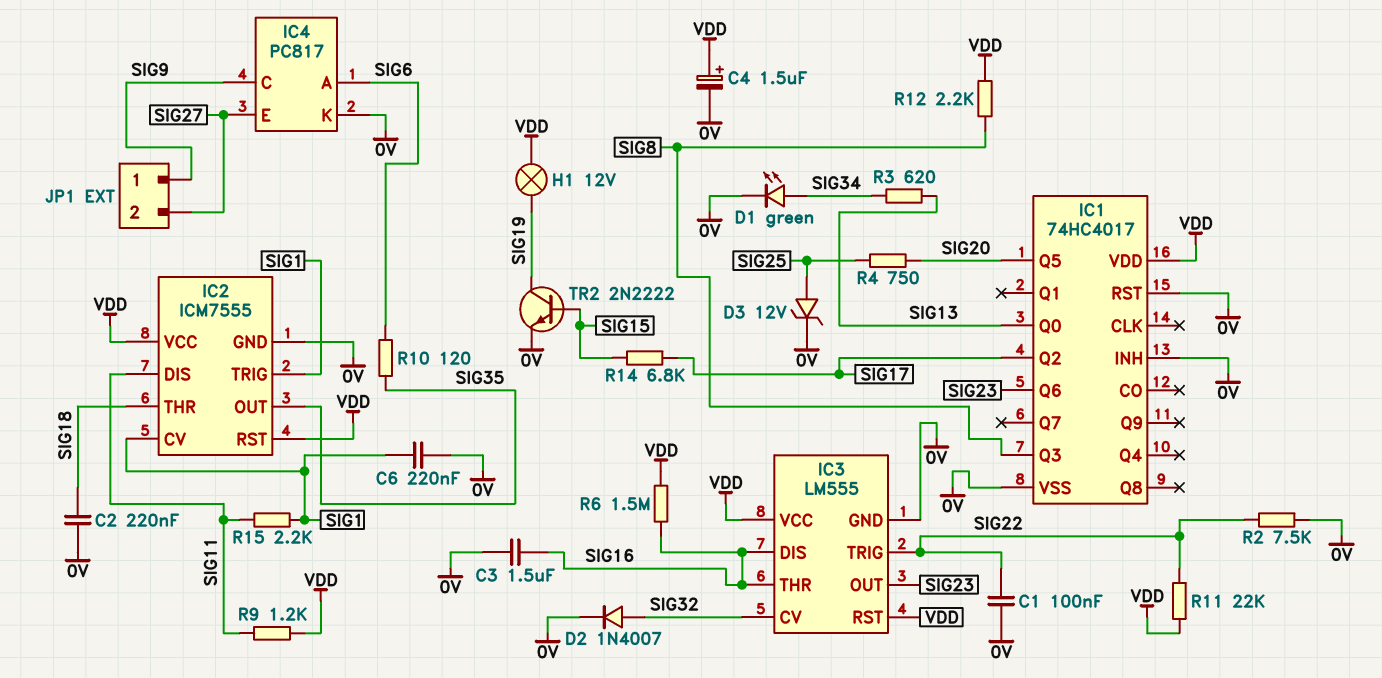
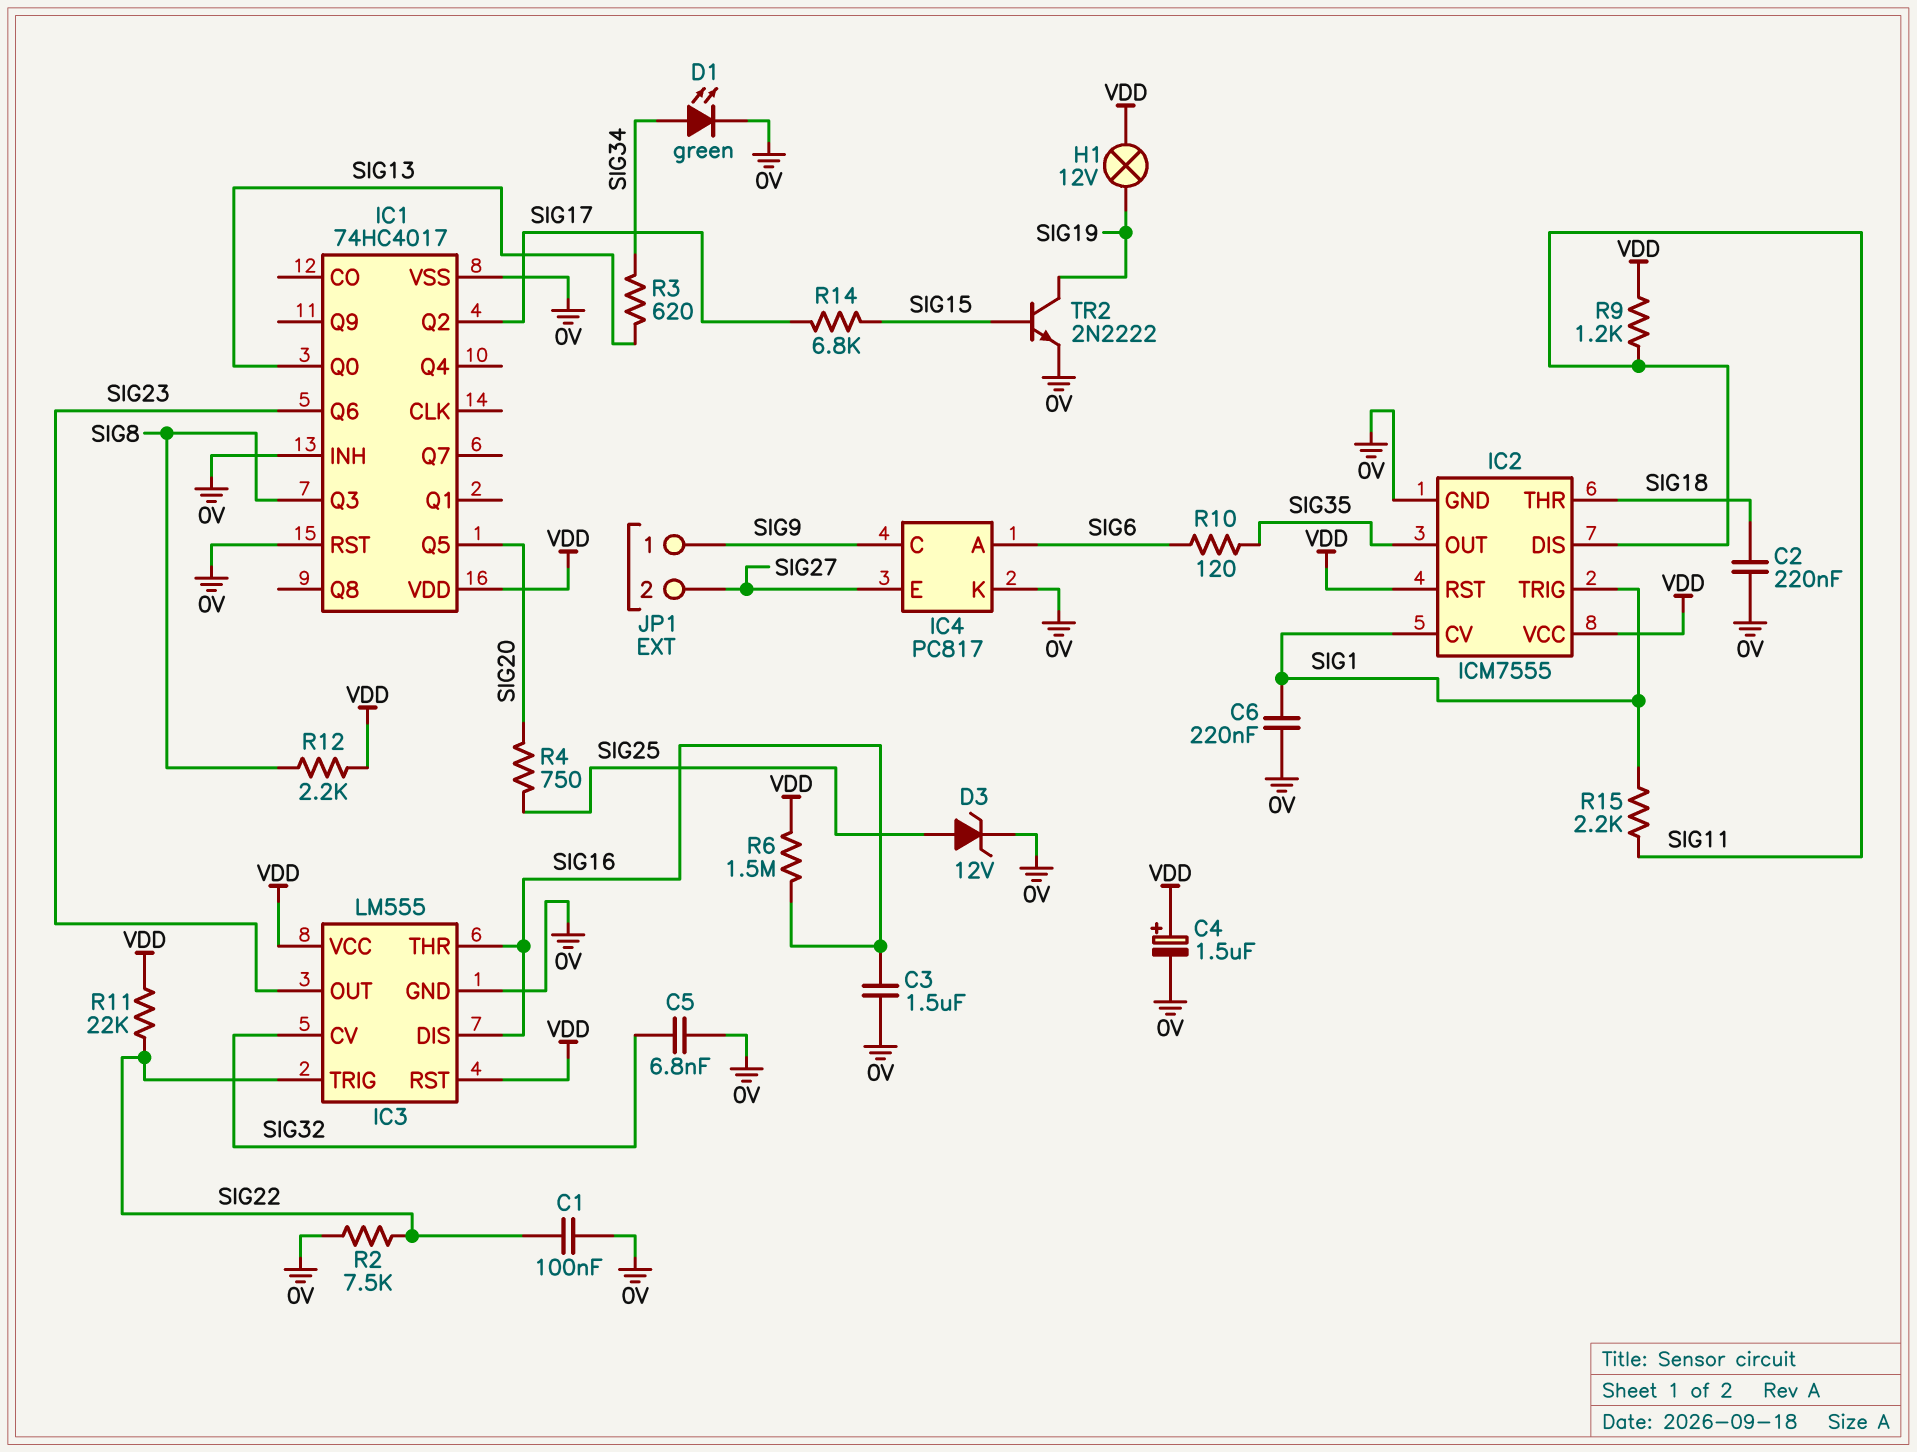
C5: none -> 6.8nF (0V, SIG32)
D2: diode 1N4007 (A SIG32, K 0V) -> none

